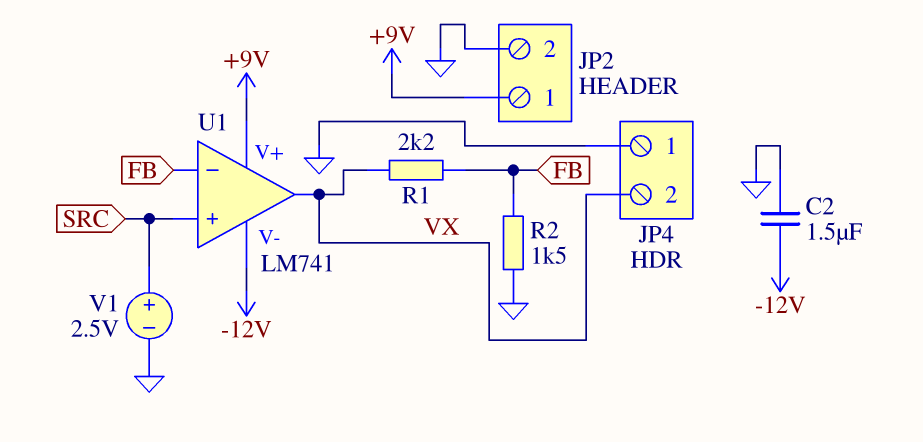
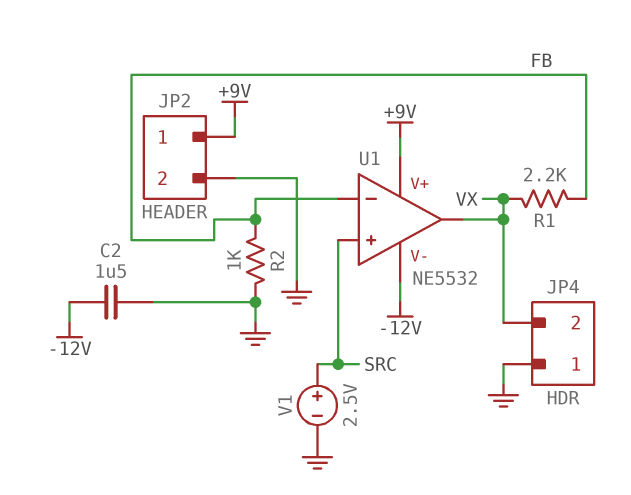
R2: 1.5k (FB, GND) -> 1k (FB, GND)
U1: LM741 -> NE5532

